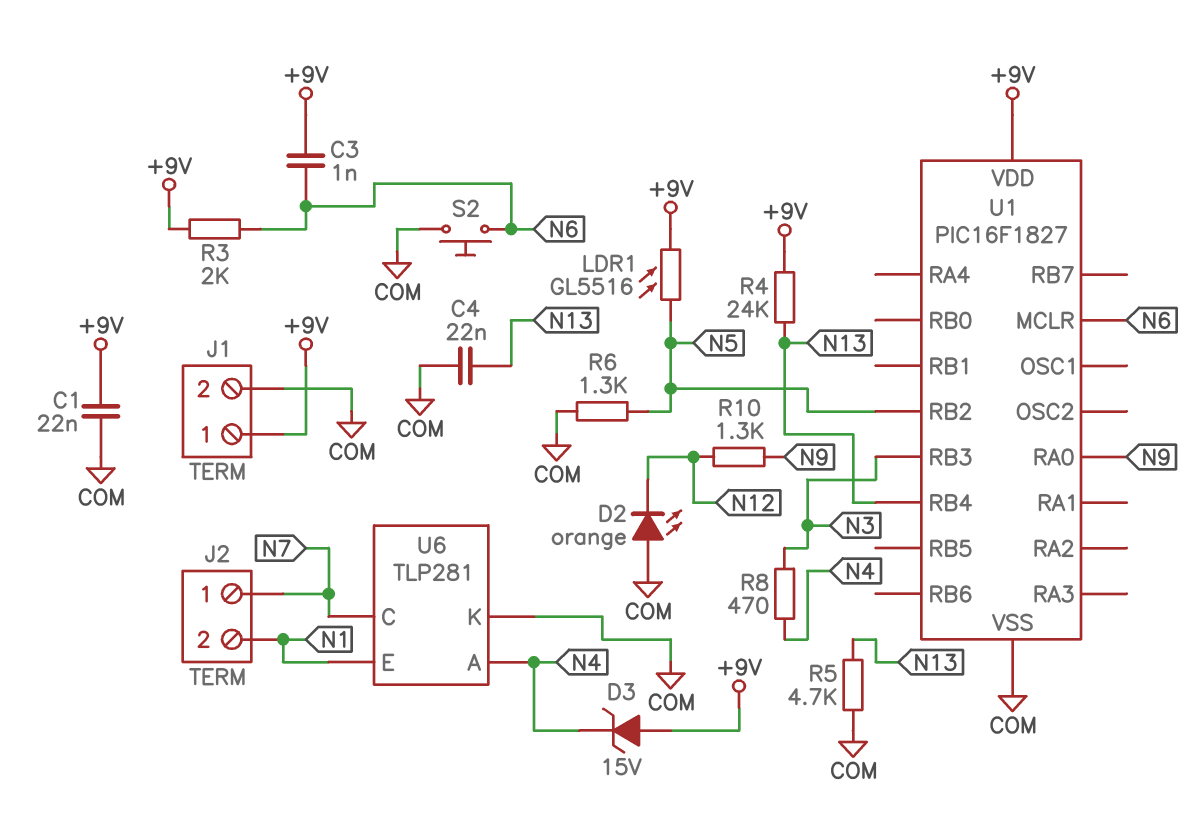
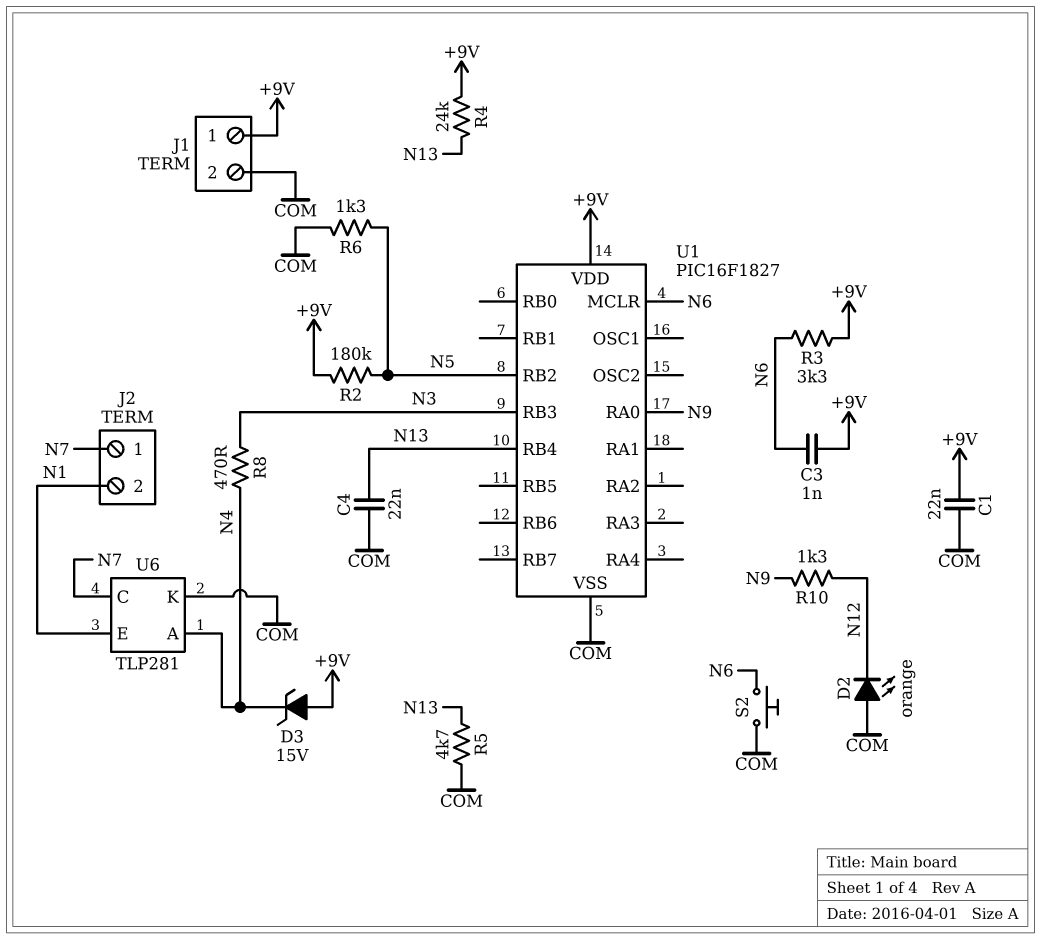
LDR1: GL5516 (+9V, N5) -> none
R2: none -> 180k (+9V, N5)
R3: 2k (+9V, N6) -> 3.3k (+9V, N6)

